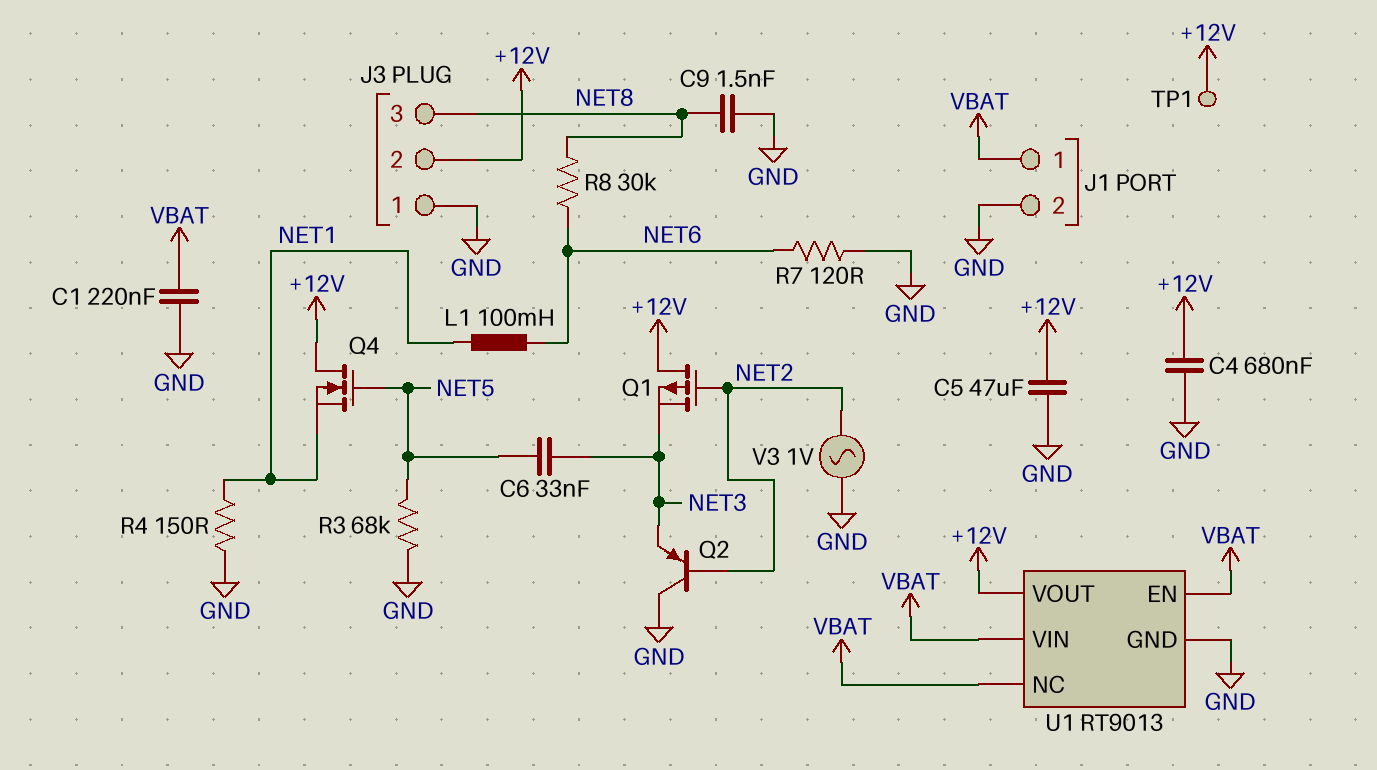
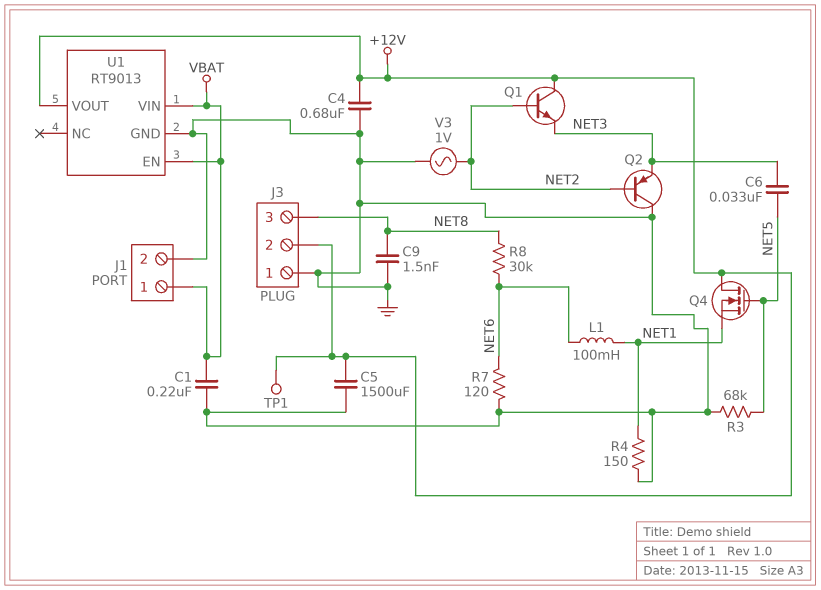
C5: 47uF (+12V, GND) -> 1500uF (+12V, GND)
Q1: PMOS (G NET2, D +12V, S NET3) -> NPN (B NET2, C +12V, E NET3)
U1 pin NC: VBAT -> none

